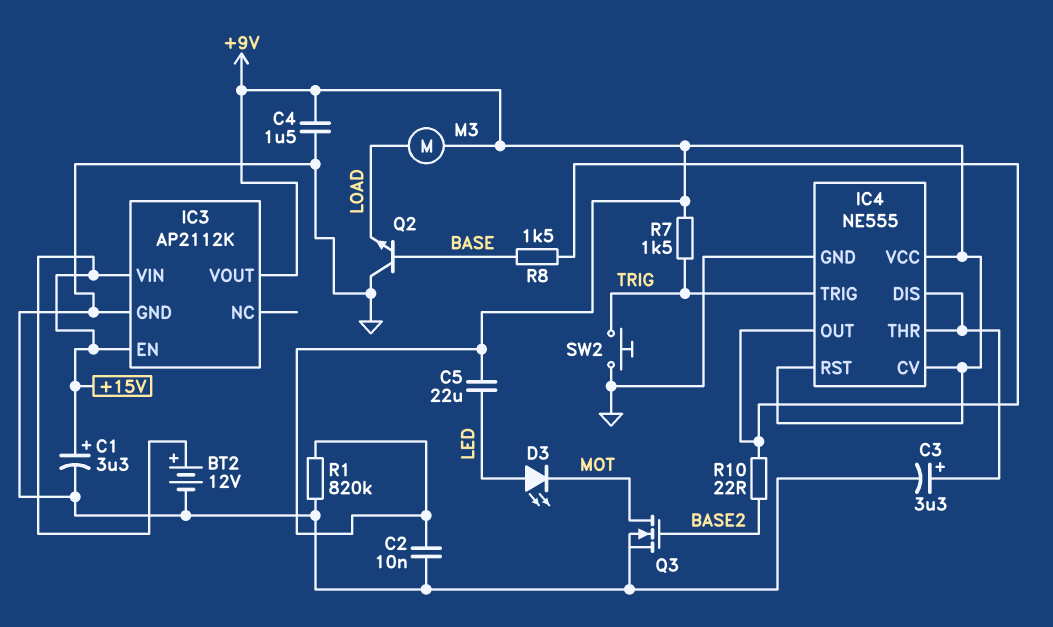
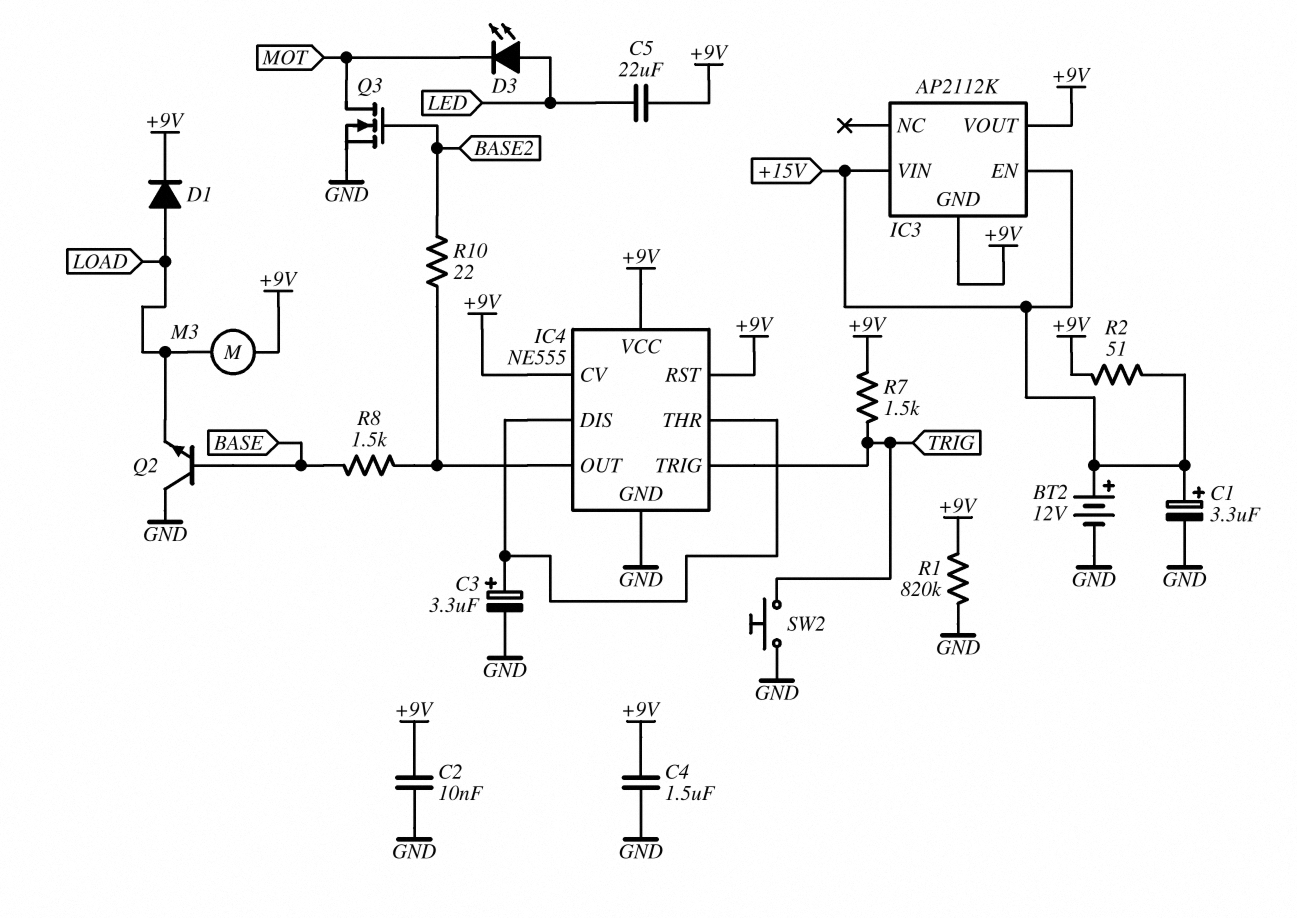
D1: none -> diode (A LOAD, K +9V)
IC3 pin GND: GND -> +9V
R2: none -> 51 (+9V, +15V)

